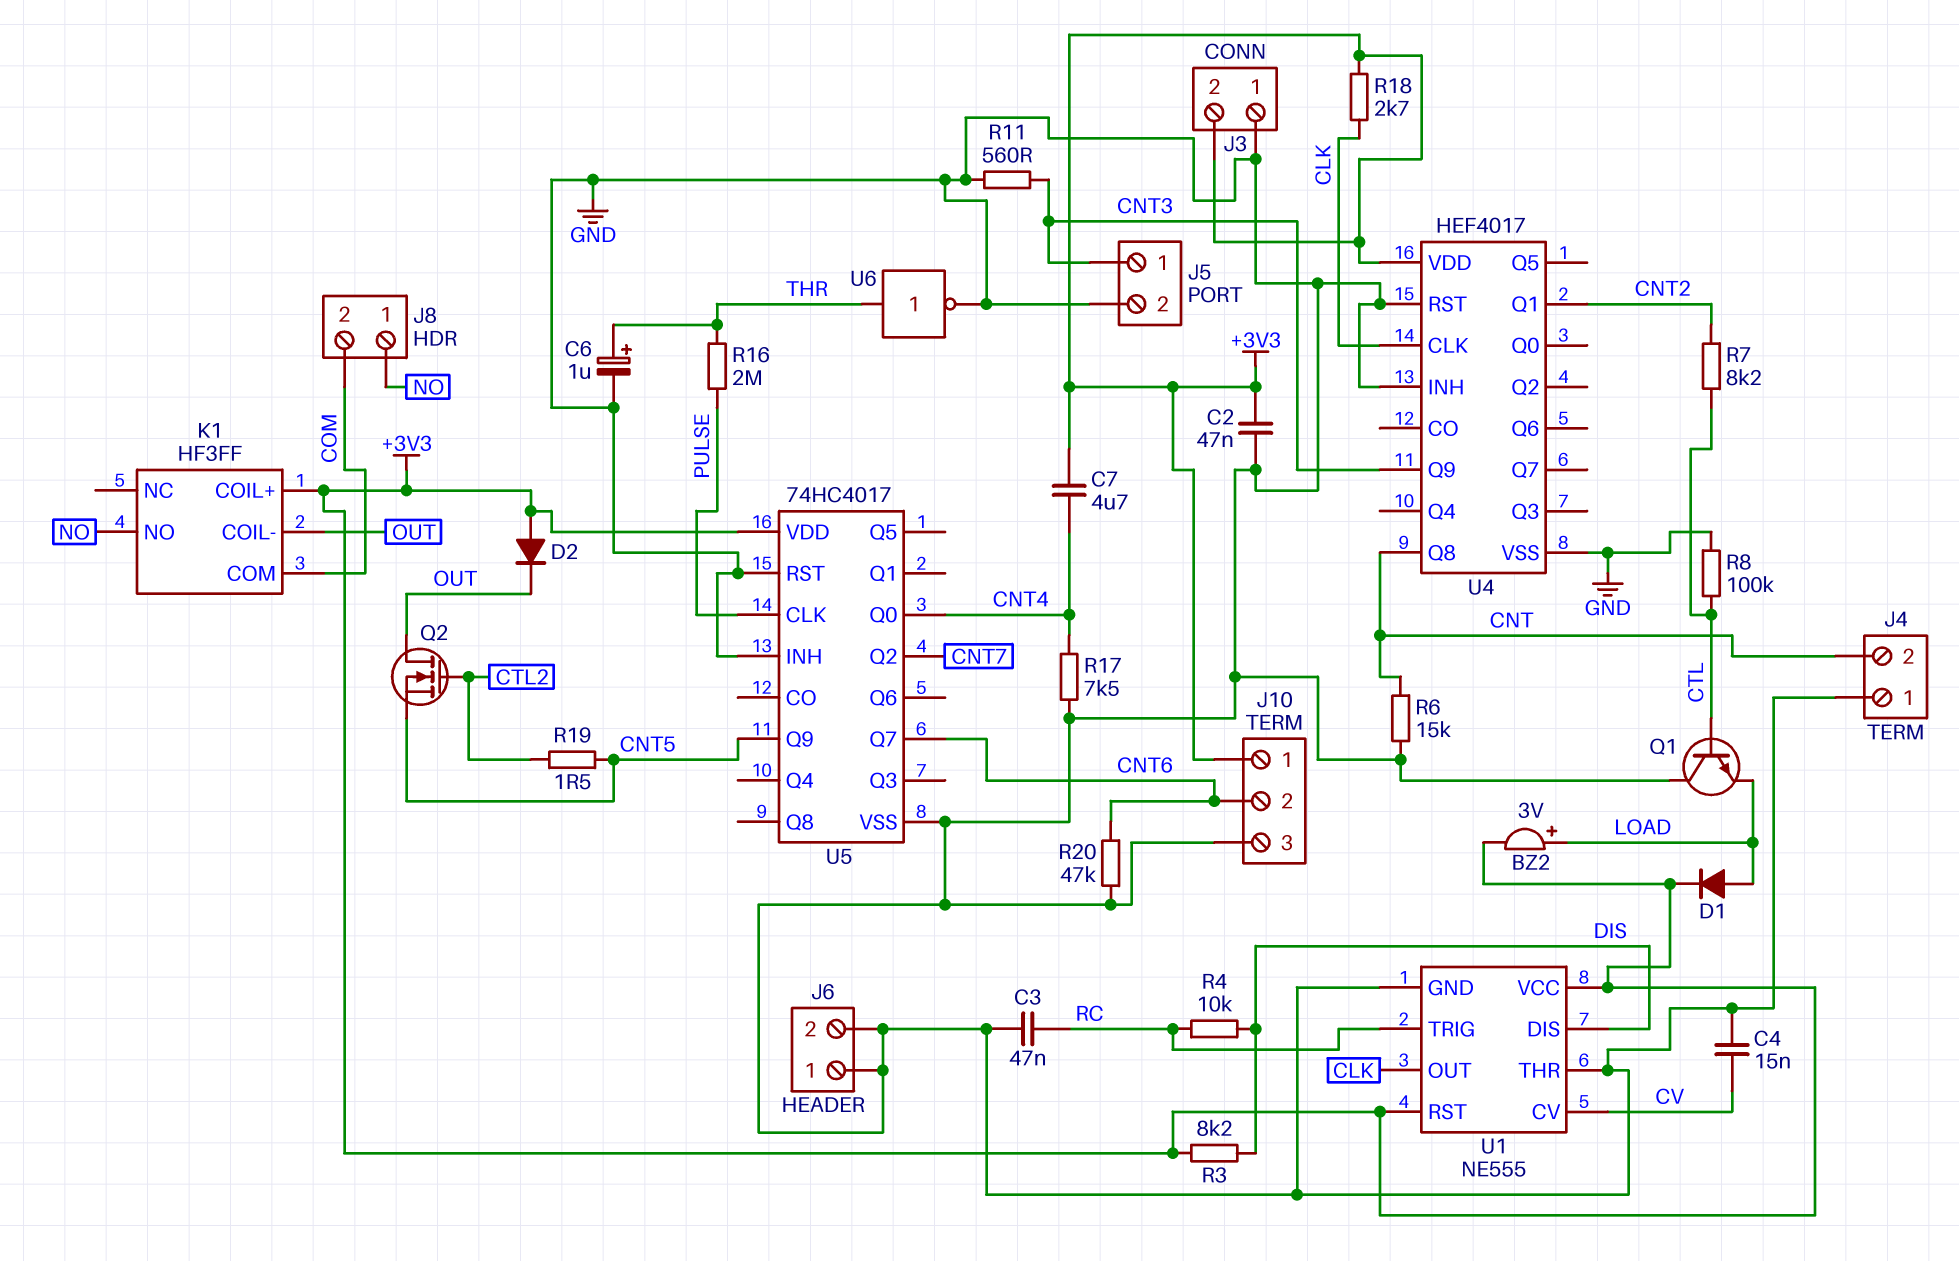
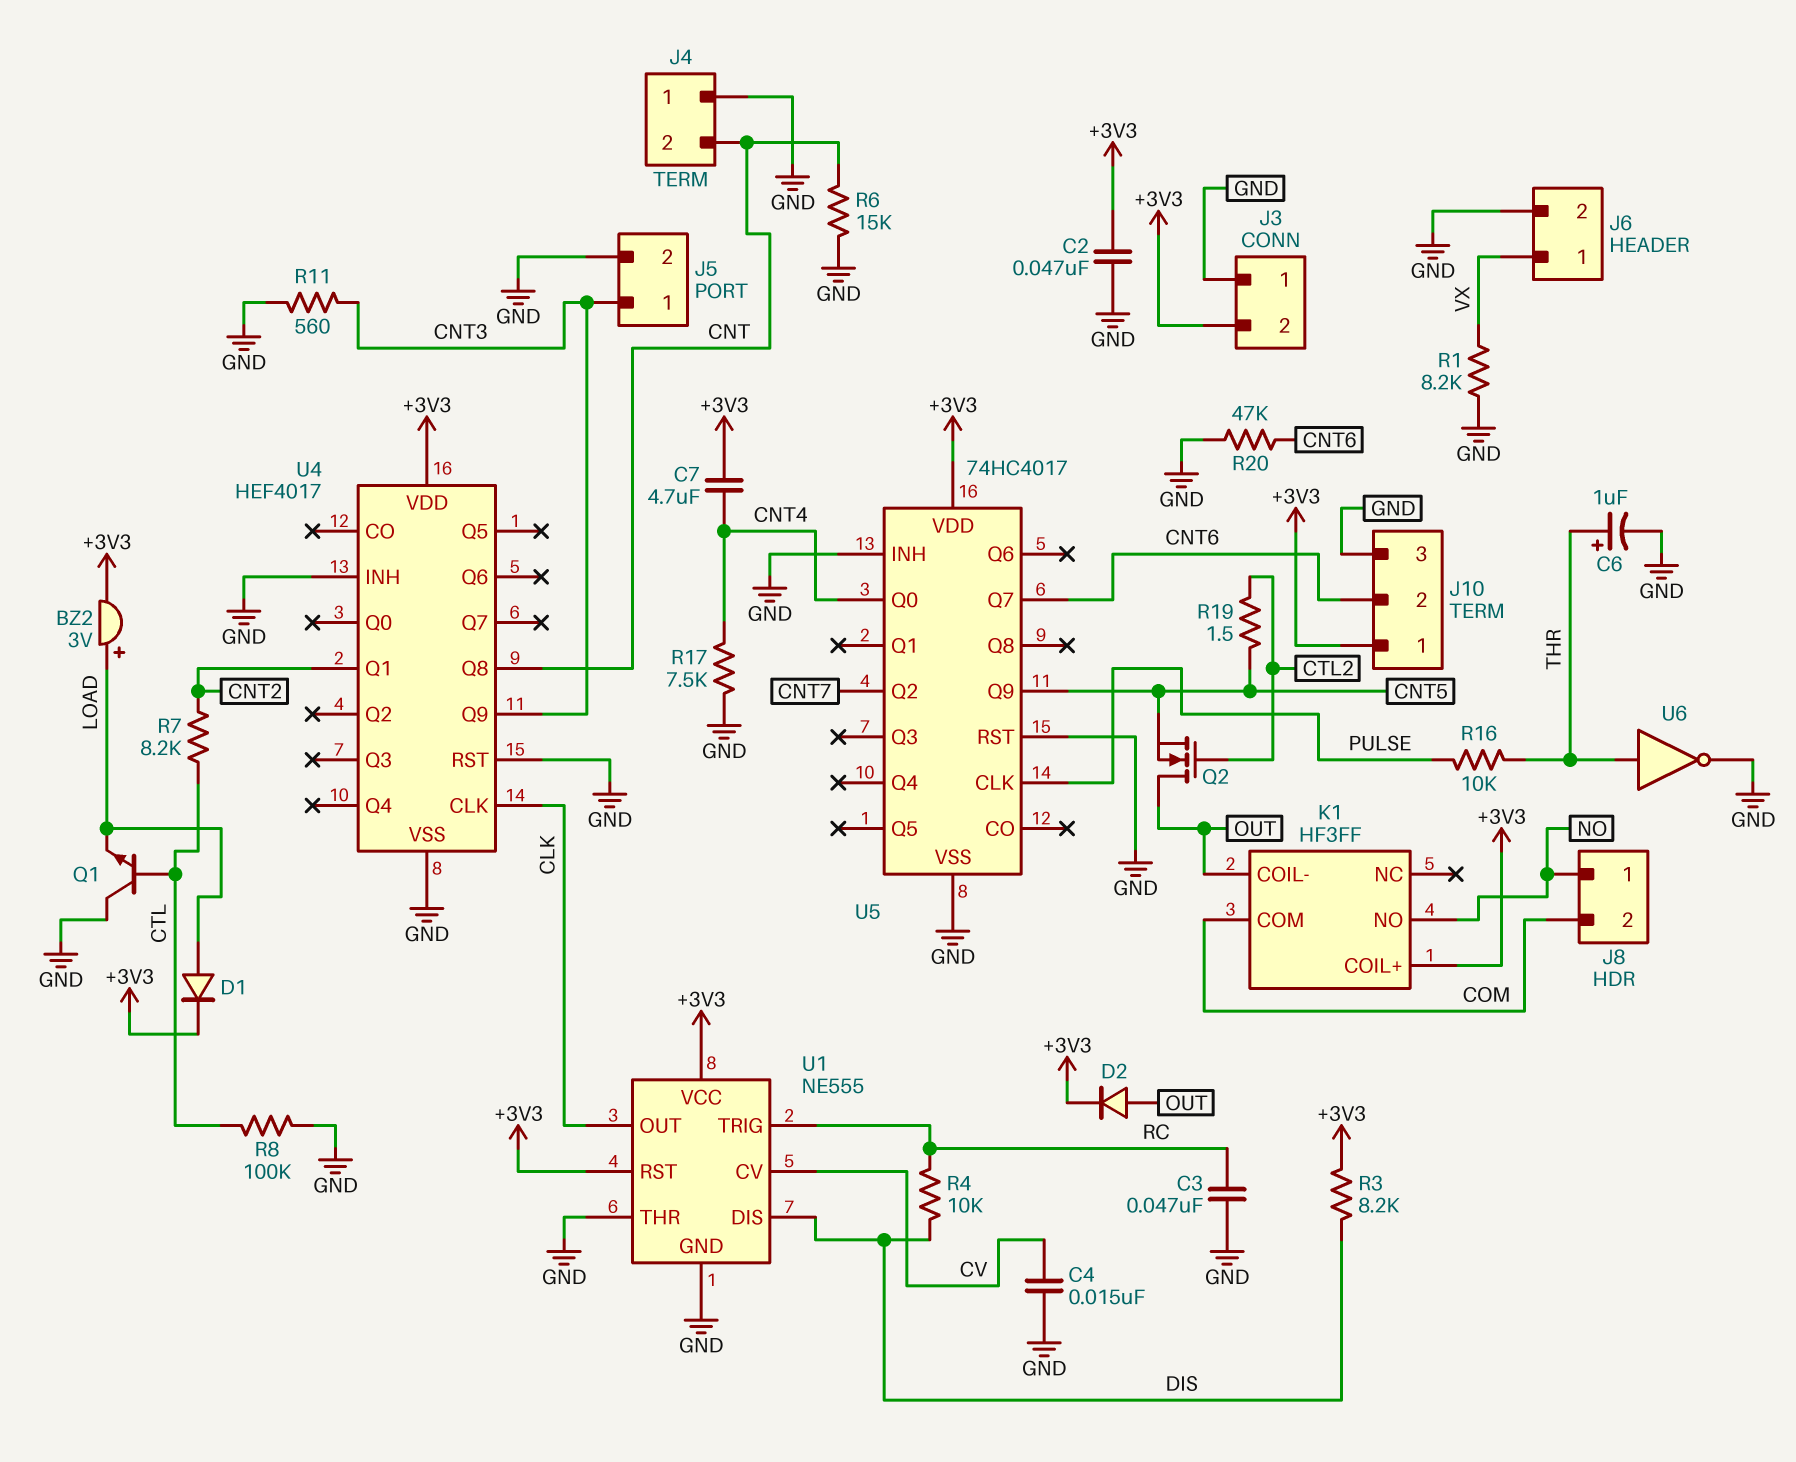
D2: diode (A +3V3, K OUT) -> diode (A OUT, K +3V3)
J6 pin 1: GND -> VX
R1: none -> 8.2k (GND, VX)
R16: 2M (PULSE, THR) -> 10k (PULSE, THR)
R18: 2.7k (+3V3, CLK) -> none

